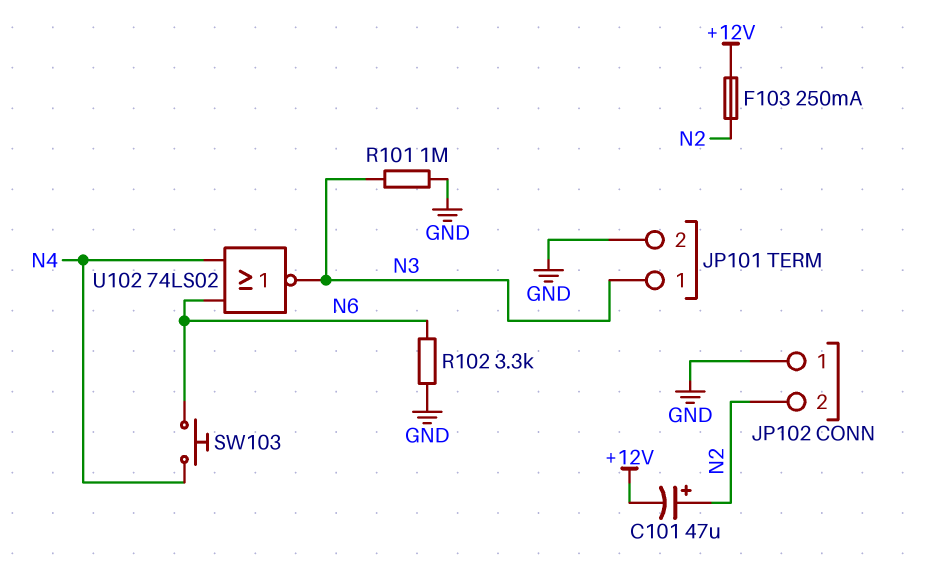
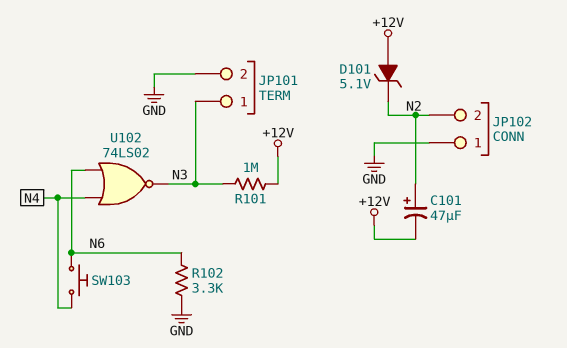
D101: none -> zener 5.1V (A +12V, K N2)
F103: 250mA (+12V, N2) -> none
R101: 1M (GND, N3) -> 1M (+12V, N3)

